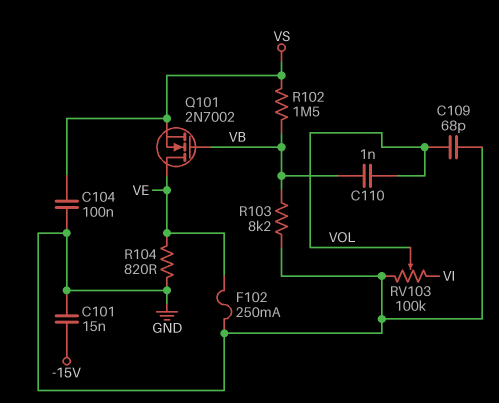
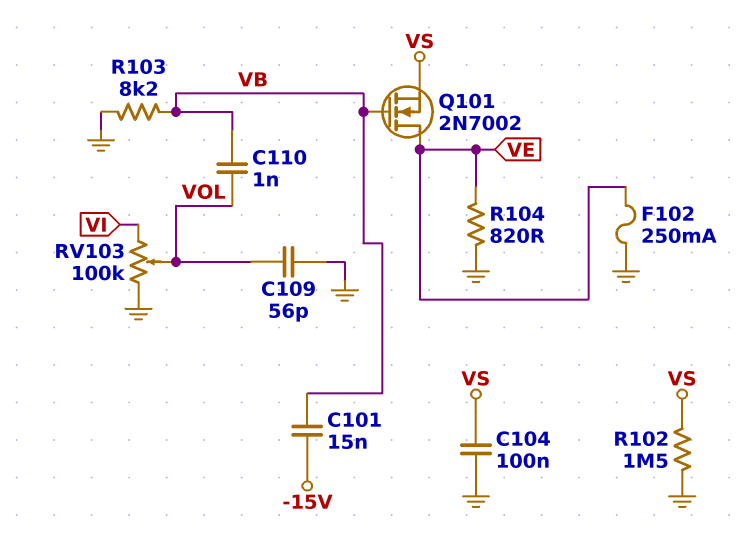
C101: 15nF (-15V, GND) -> 15nF (-15V, VB)
C109: 68pF (GND, VOL) -> 56pF (GND, VOL)
R102: 1.5M (VB, VS) -> 1.5M (GND, VS)

